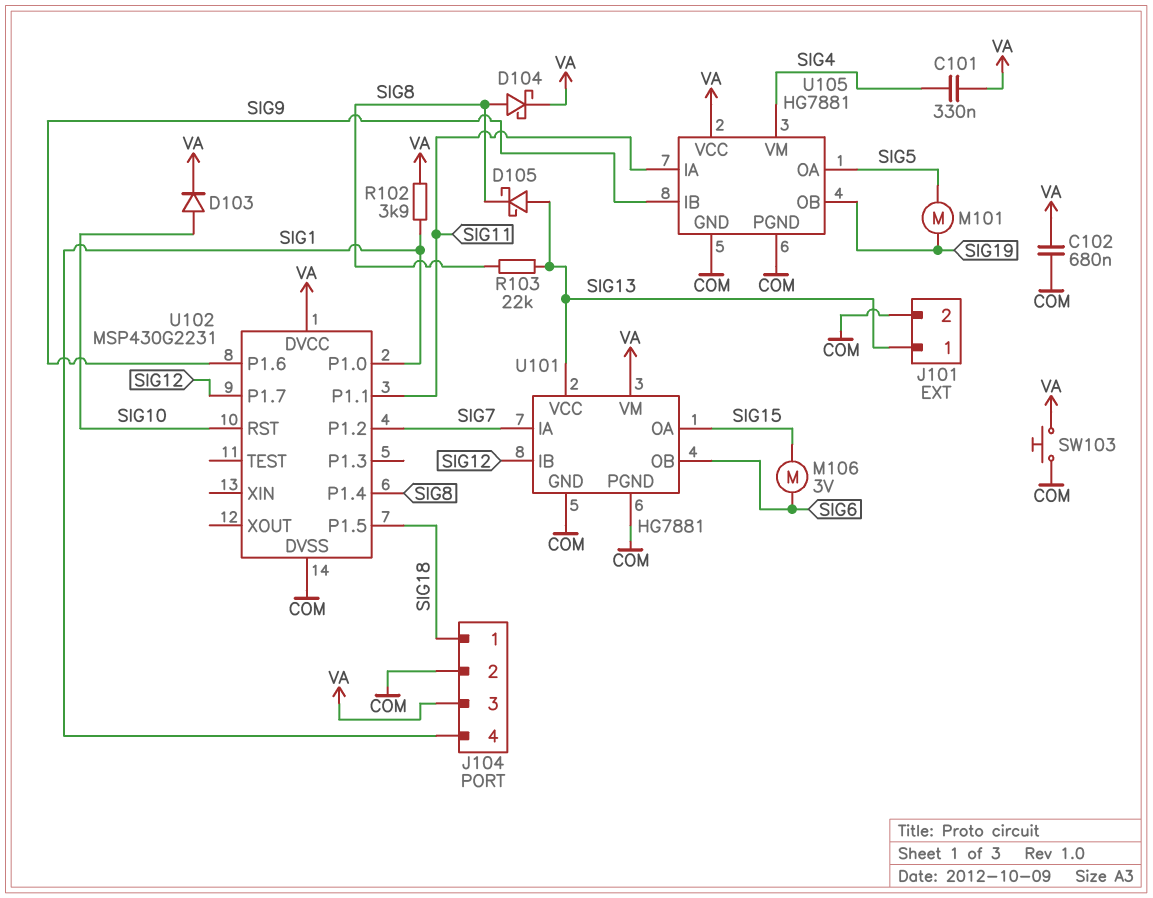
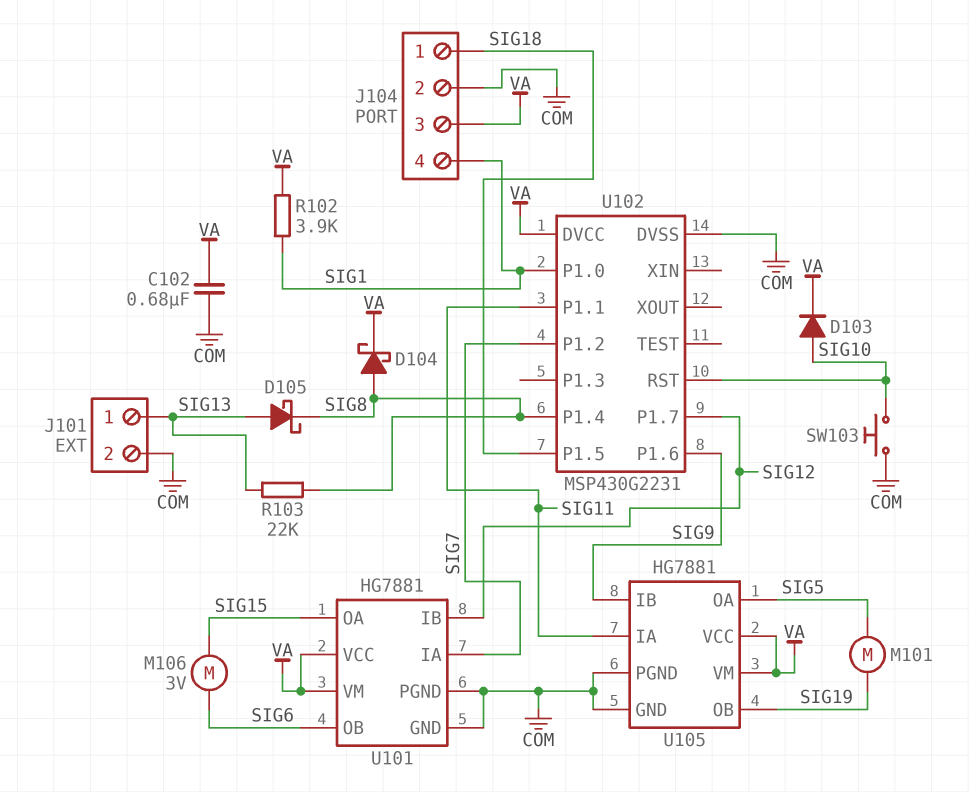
C101: 330nF (SIG4, VA) -> none
SW103: button (COM, VA) -> button (COM, SIG10)
U101 pin VCC: SIG13 -> VA
U105 pin VM: SIG4 -> VA

